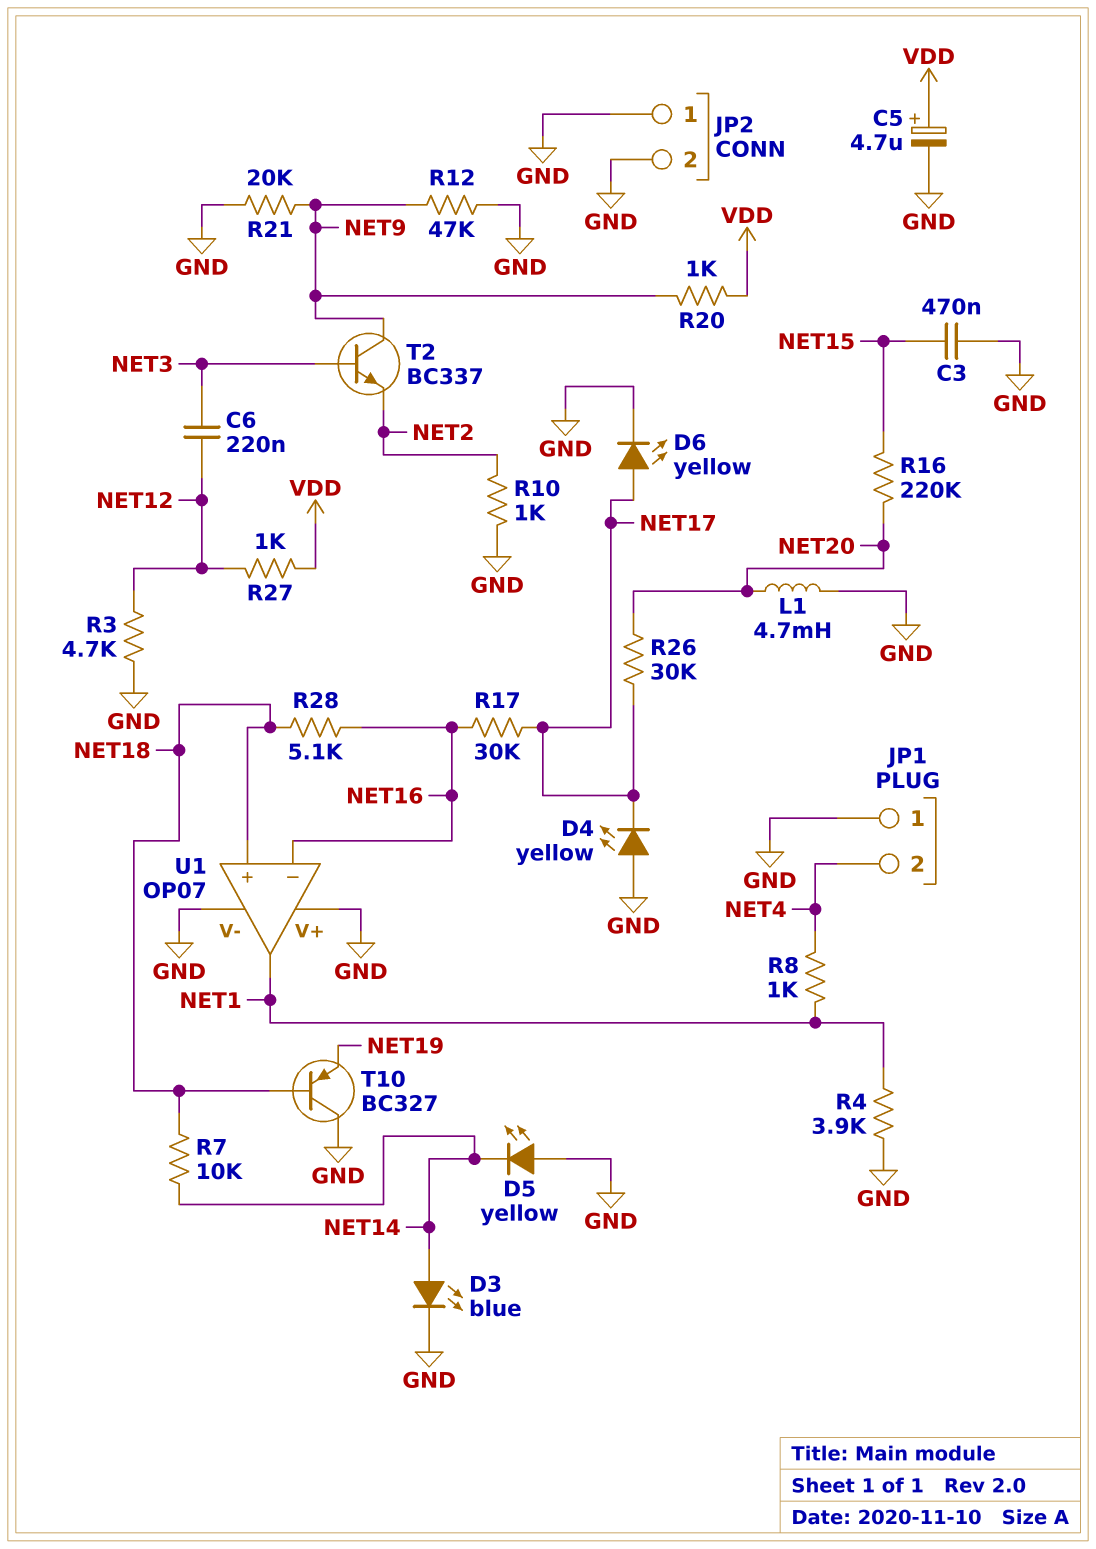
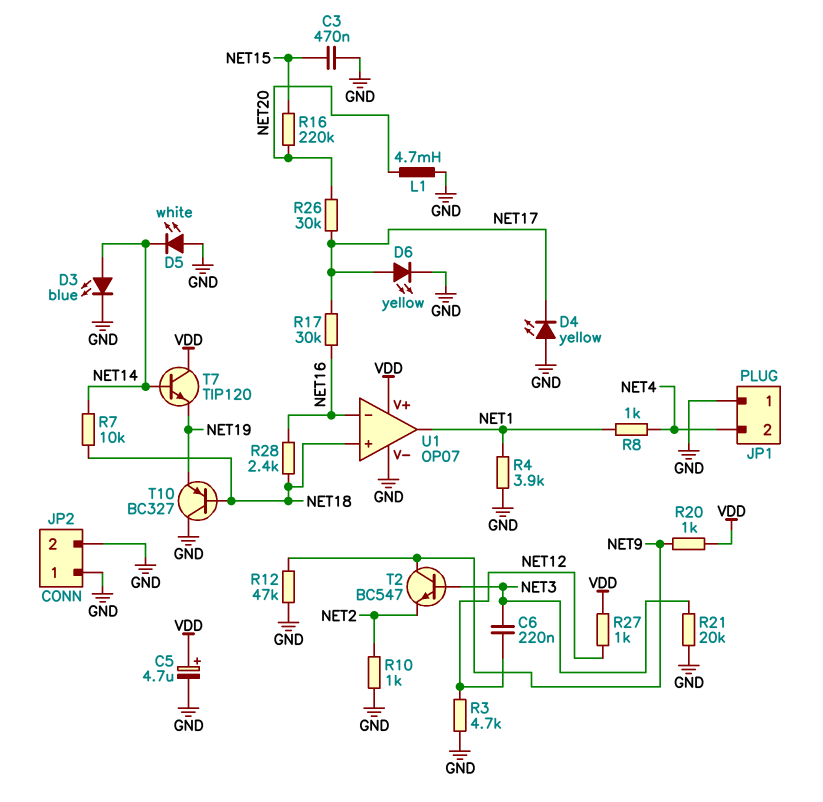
D5: LED yellow (A GND, K NET14) -> LED white (A GND, K NET14)
R21: 20k (GND, NET9) -> 20k (GND, NET3)
R28: 5.1k (NET16, NET18) -> 2.4k (NET16, NET18)
T2: NPN BC337 (B NET3, C NET9, E NET2) -> NPN BC547 (B NET3, C NET9, E NET2)
T7: none -> NPN TIP120 (B NET14, C VDD, E NET19)
U1 pin V+: GND -> VDD

